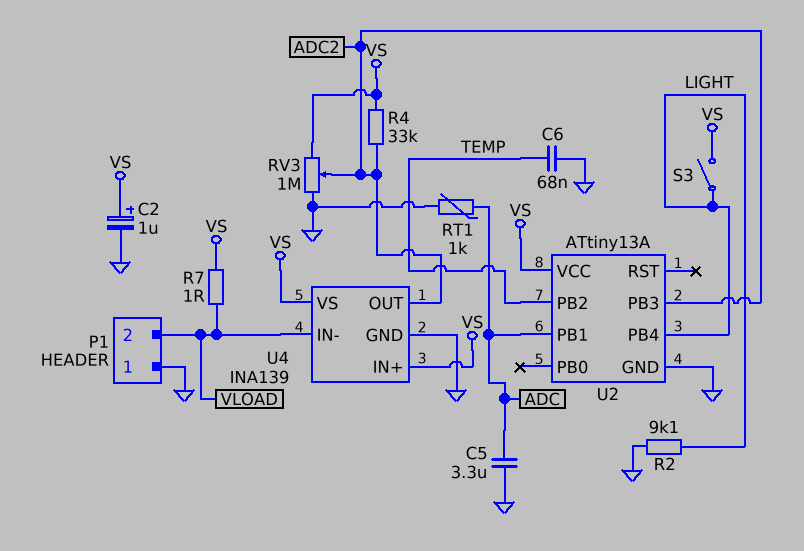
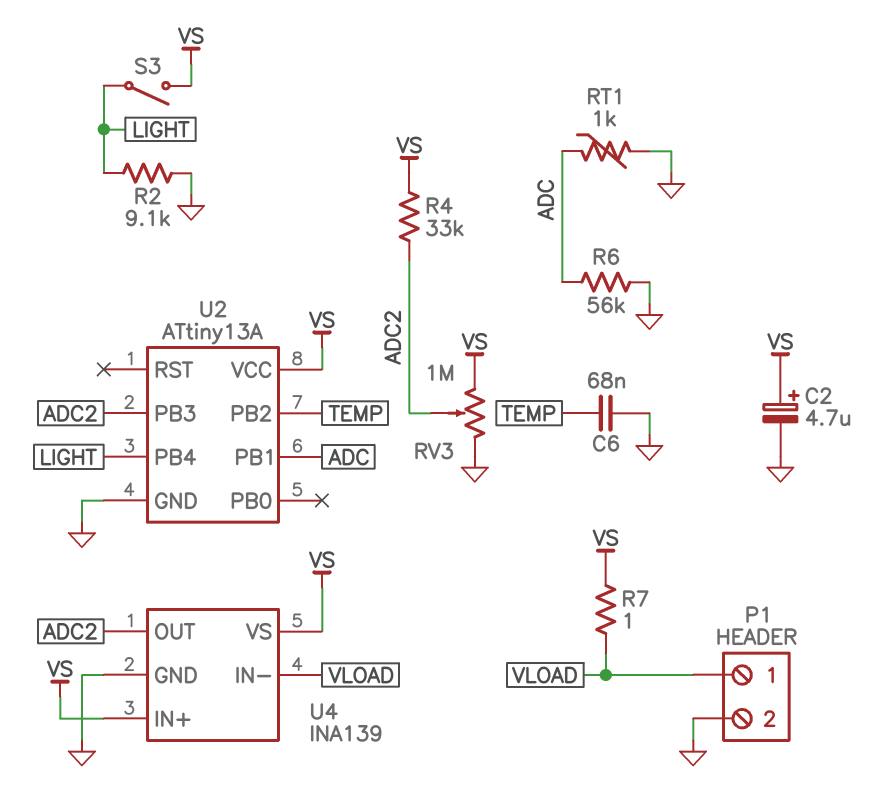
C2: 1uF (plus VS, minus GND) -> 4.7uF (plus VS, minus GND)
C5: 3.3uF (ADC, GND) -> none
P1 pin 1: GND -> VLOAD
P1 pin 2: VLOAD -> GND
R6: none -> 56k (ADC, GND)

